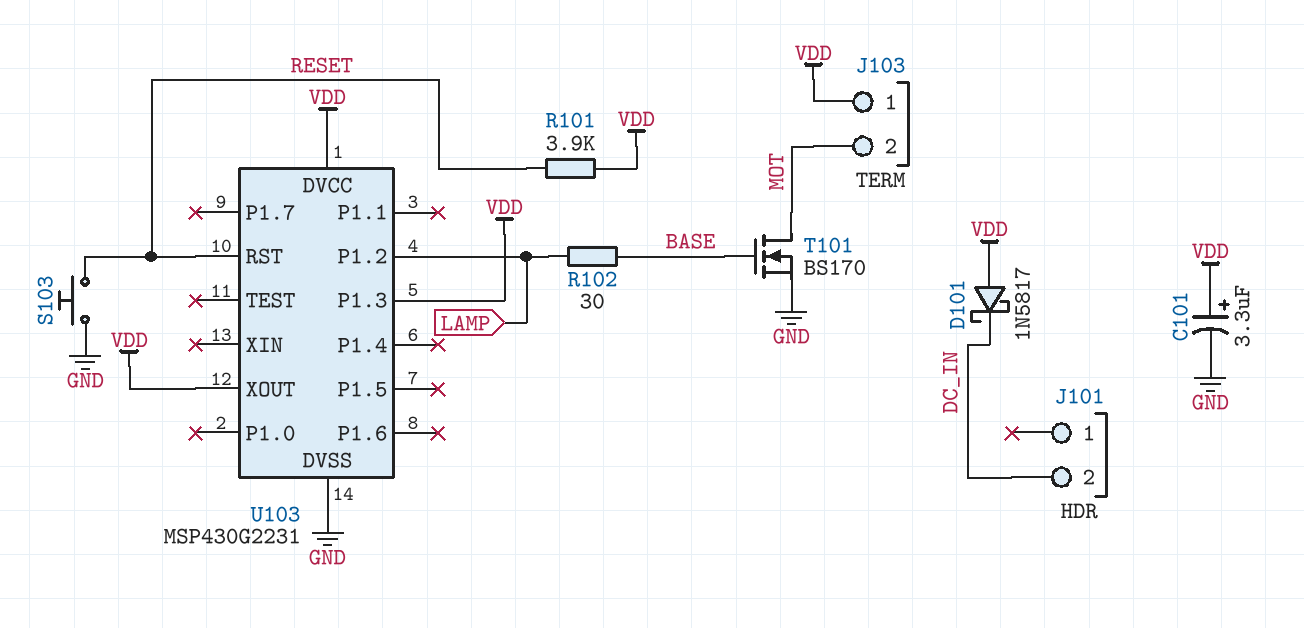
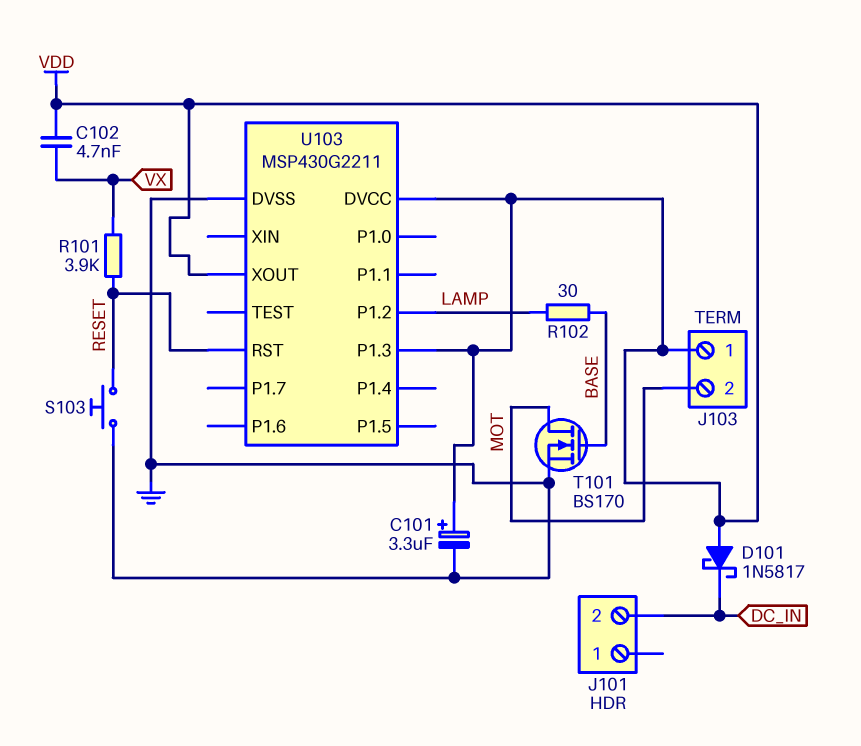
C102: none -> 4.7nF (VDD, VX)
R101: 3.9k (RESET, VDD) -> 3.9k (RESET, VX)
U103: MSP430G2231 -> MSP430G2211

